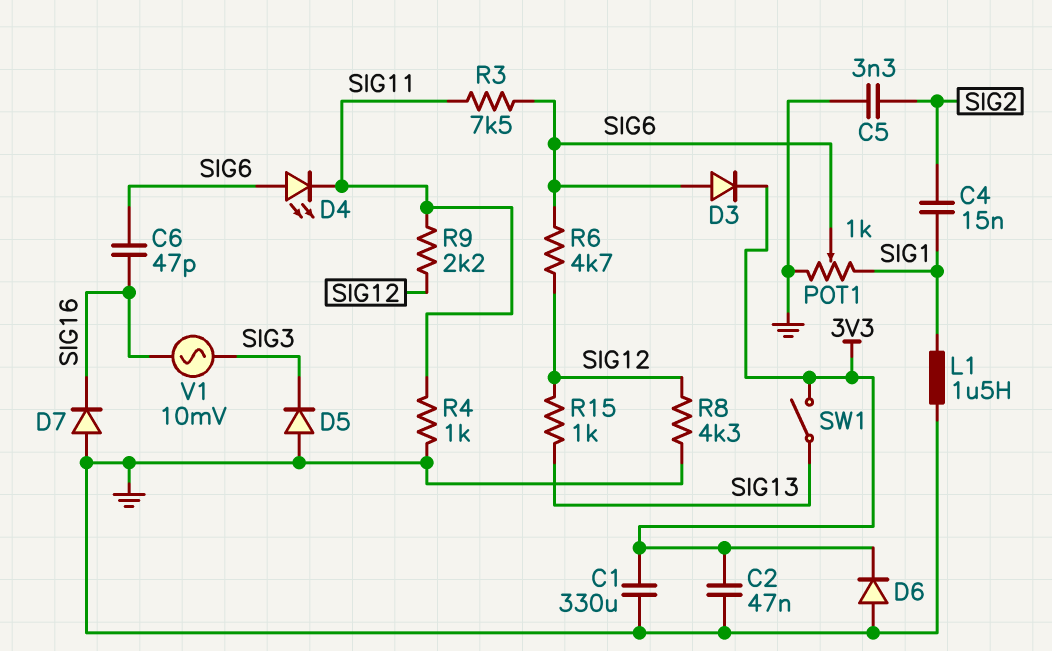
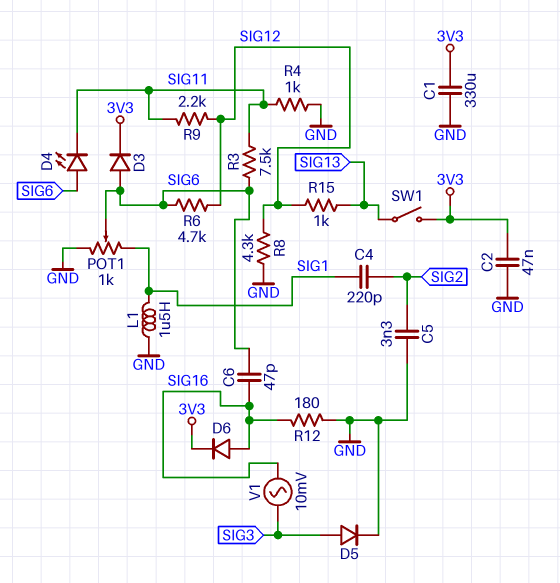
C4: 15nF (SIG1, SIG2) -> 220pF (SIG1, SIG2)
D5: diode (A GND, K SIG3) -> diode (A SIG3, K GND)
D6: diode (A GND, K 3V3) -> diode (A SIG16, K 3V3)
D7: diode (A GND, K SIG16) -> none
R12: none -> 180 (GND, SIG16)

